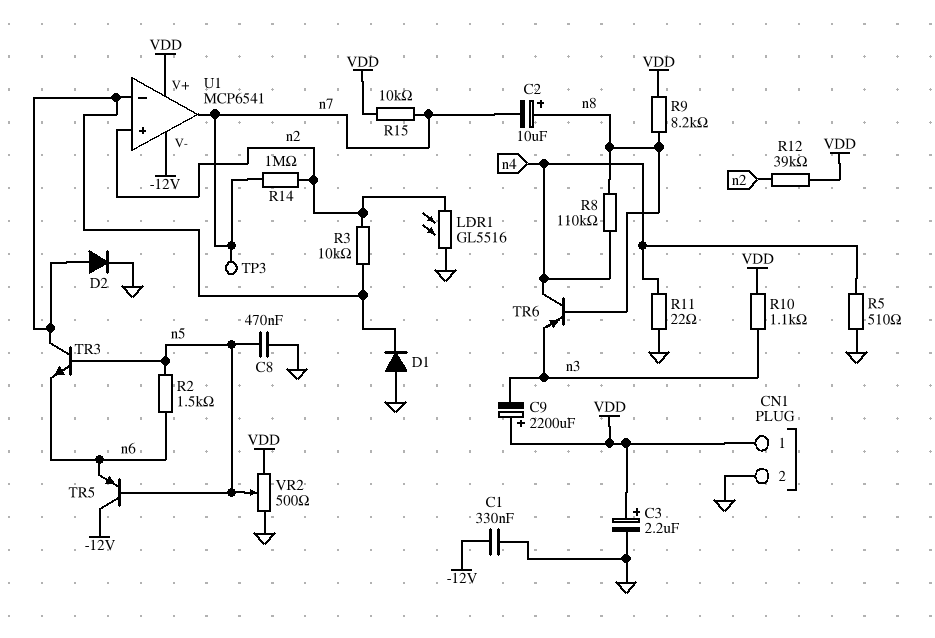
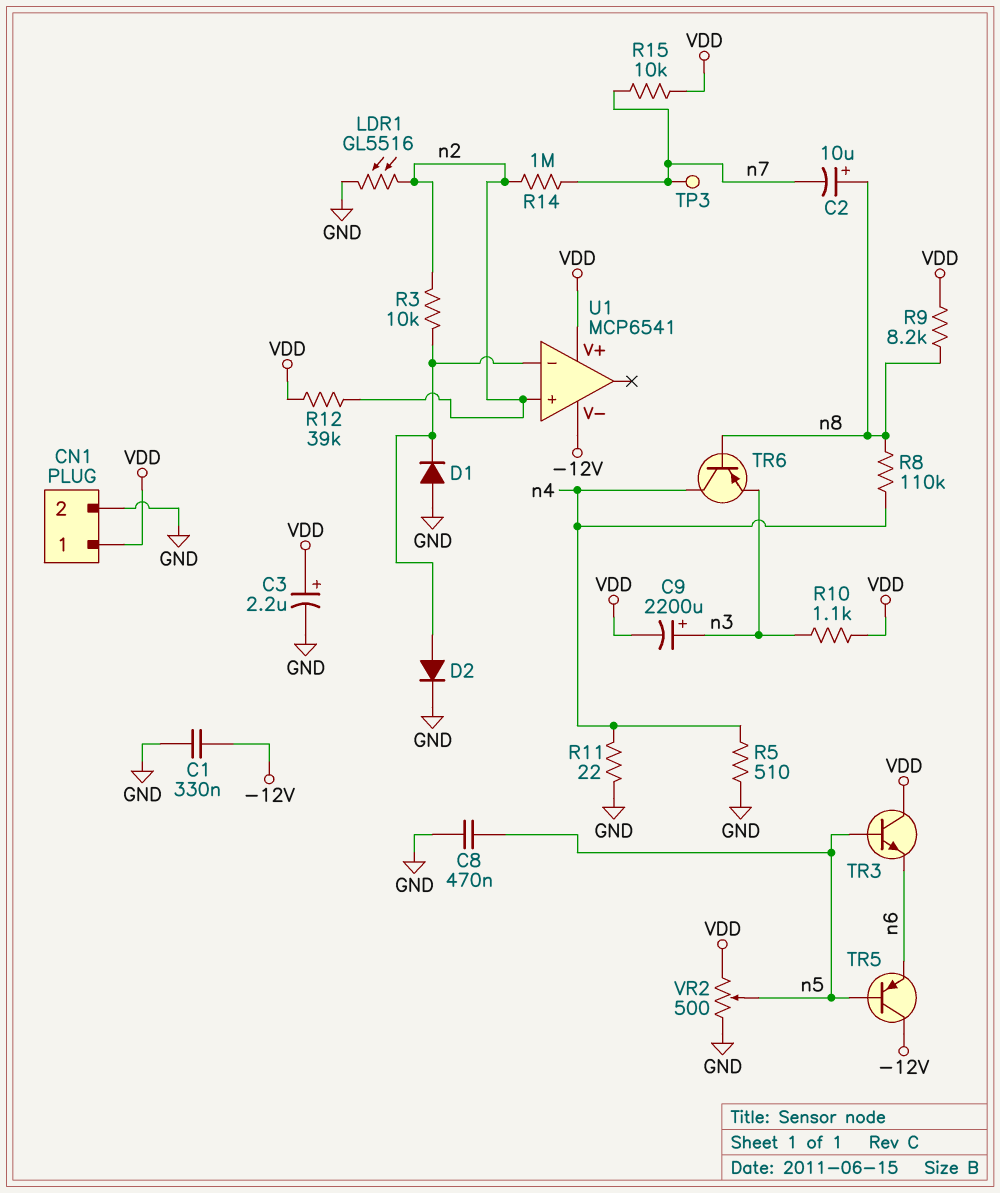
C9: 2200uF (plus VDD, minus n3) -> 2200uF (plus n3, minus VDD)
R2: 1.5k (n5, n6) -> none
TR3: NPN (B n5, C U1/in-, E n6) -> NPN (B n5, C VDD, E n6)
U1 pin out: n7 -> none

